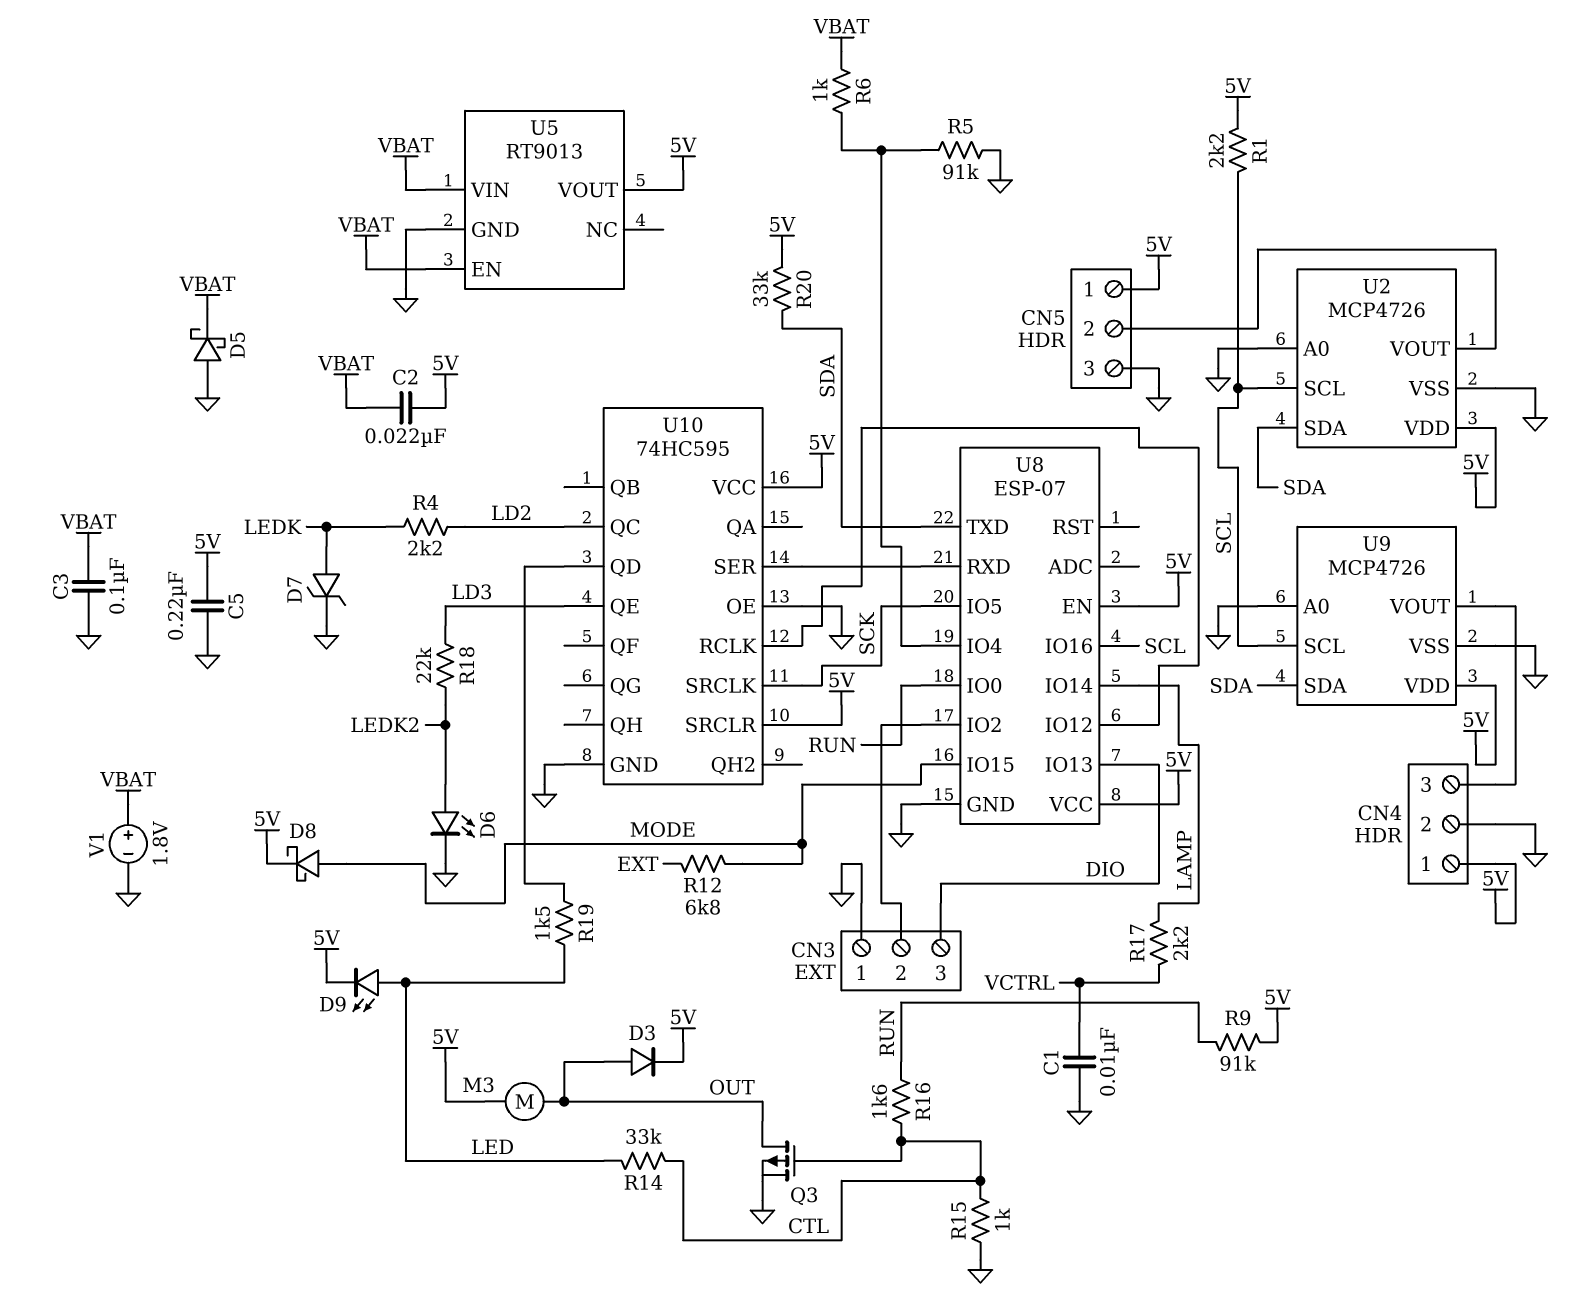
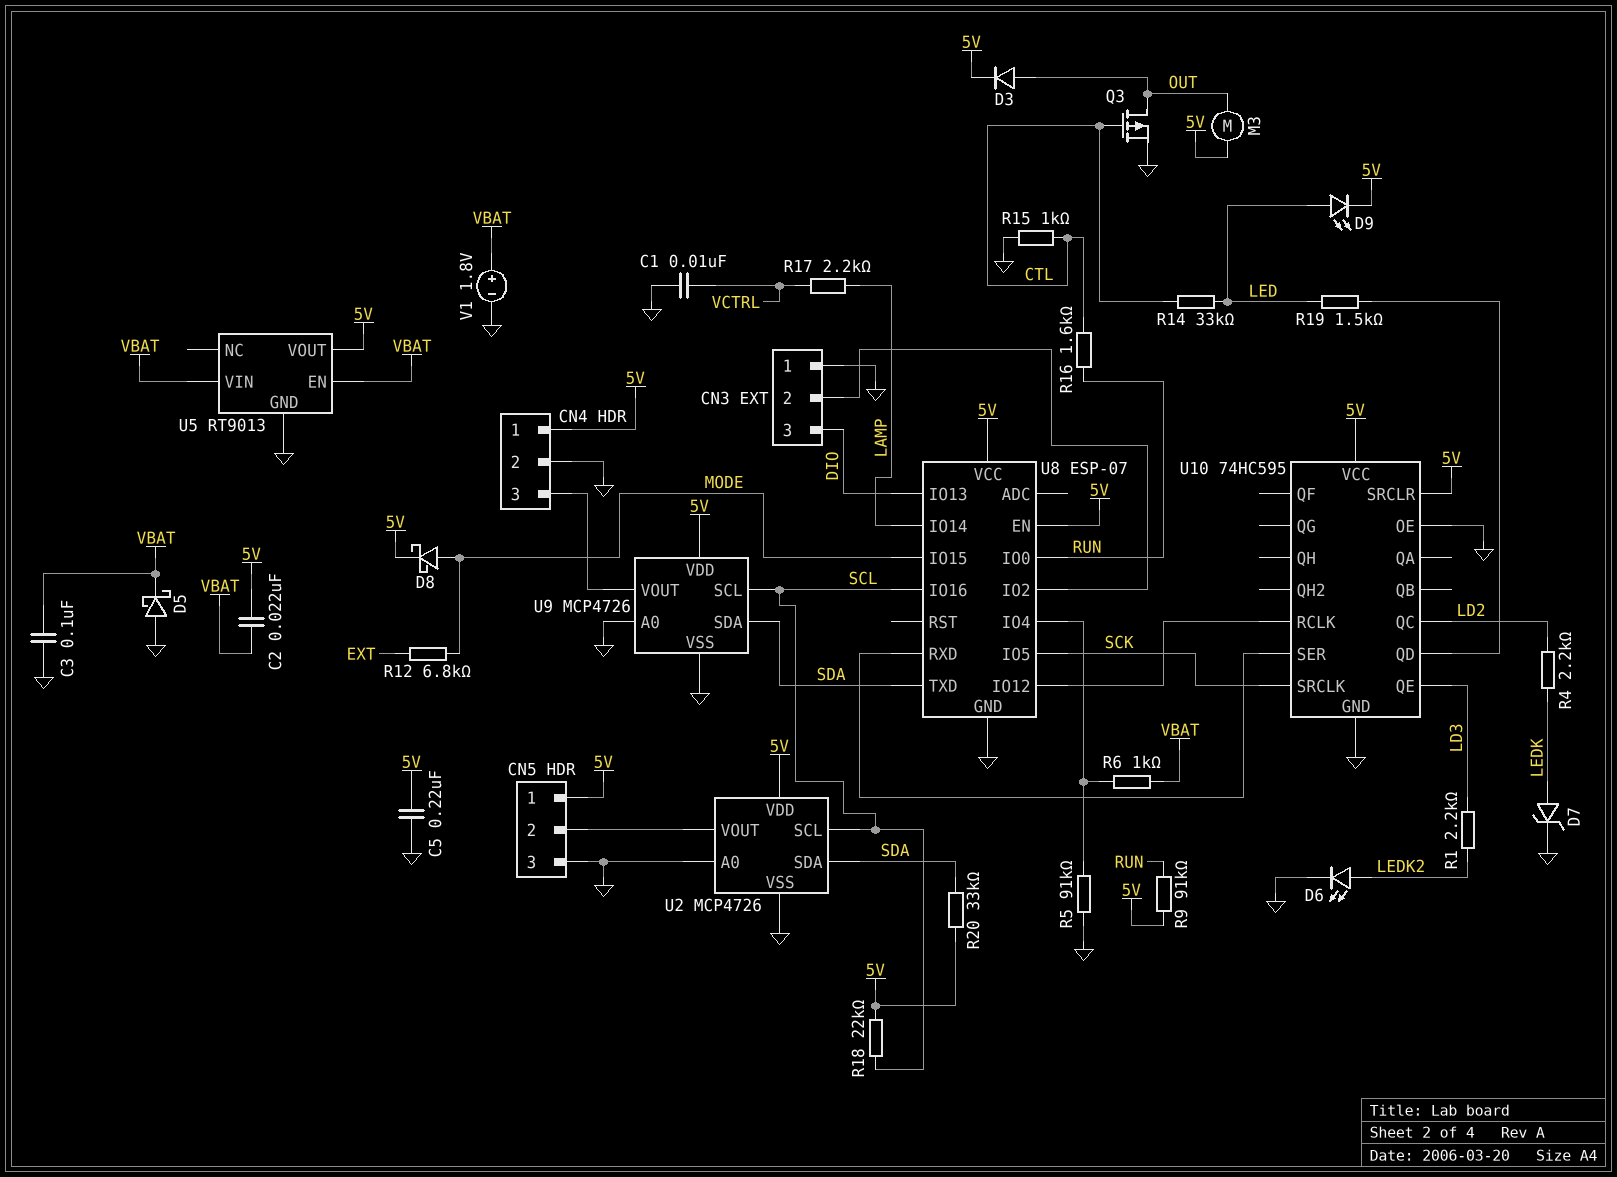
R1: 2.2k (5V, SCL) -> 2.2k (LD3, LEDK2)
R18: 22k (LD3, LEDK2) -> 22k (5V, SCL)

